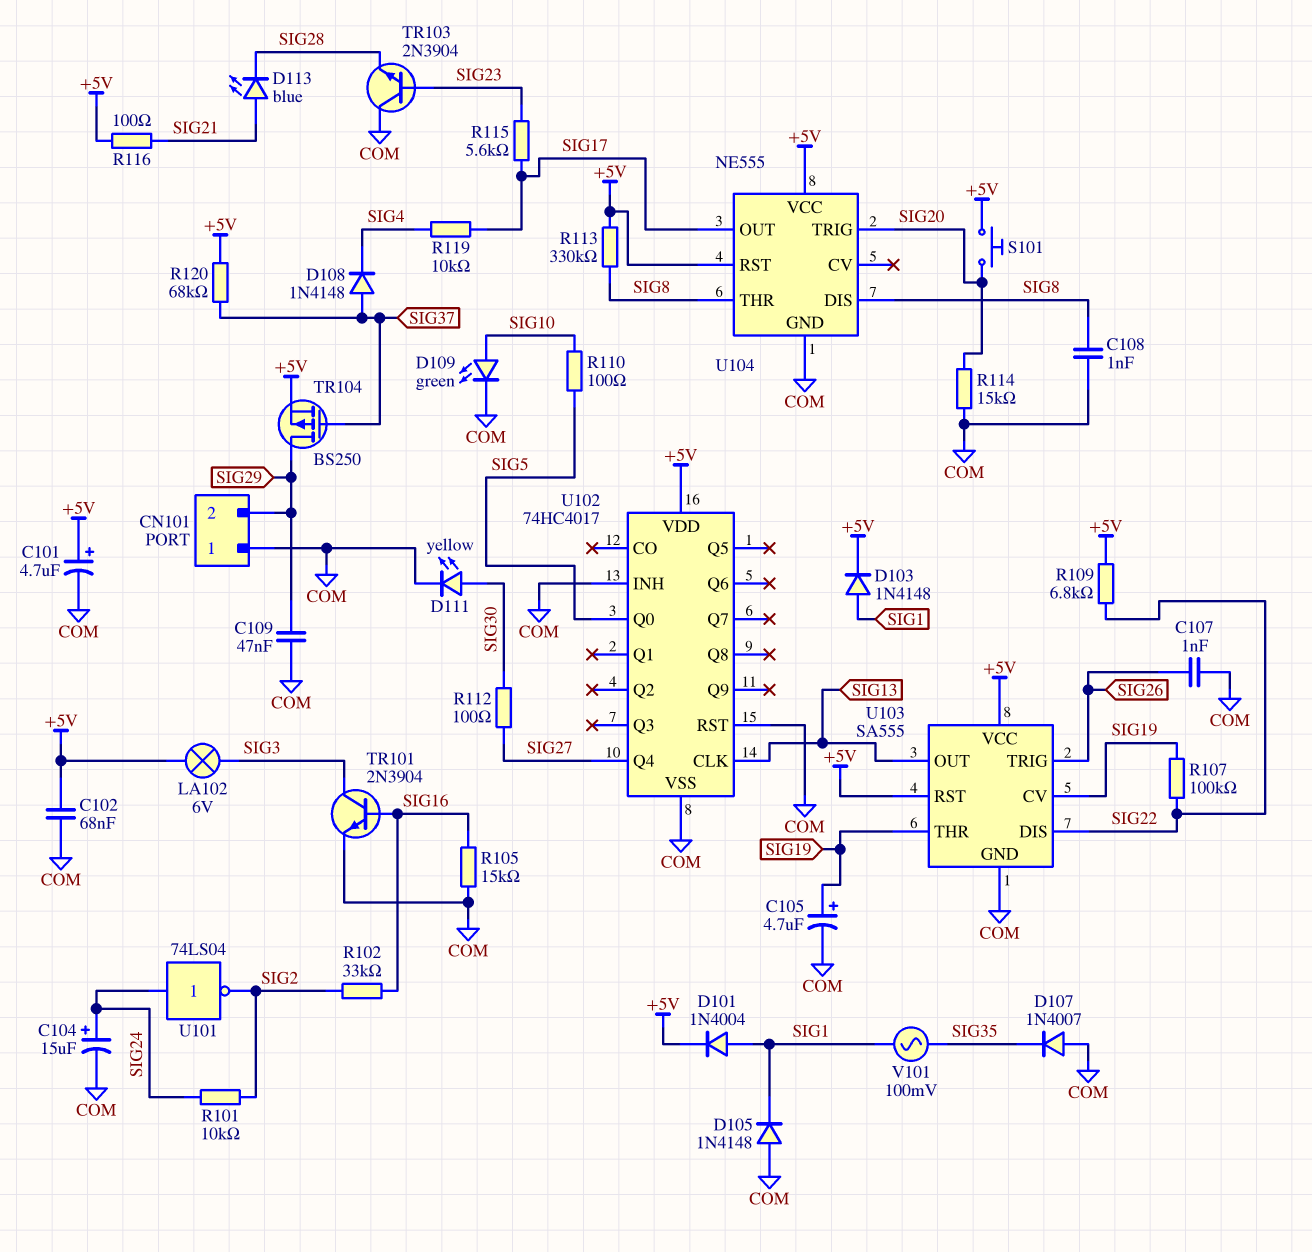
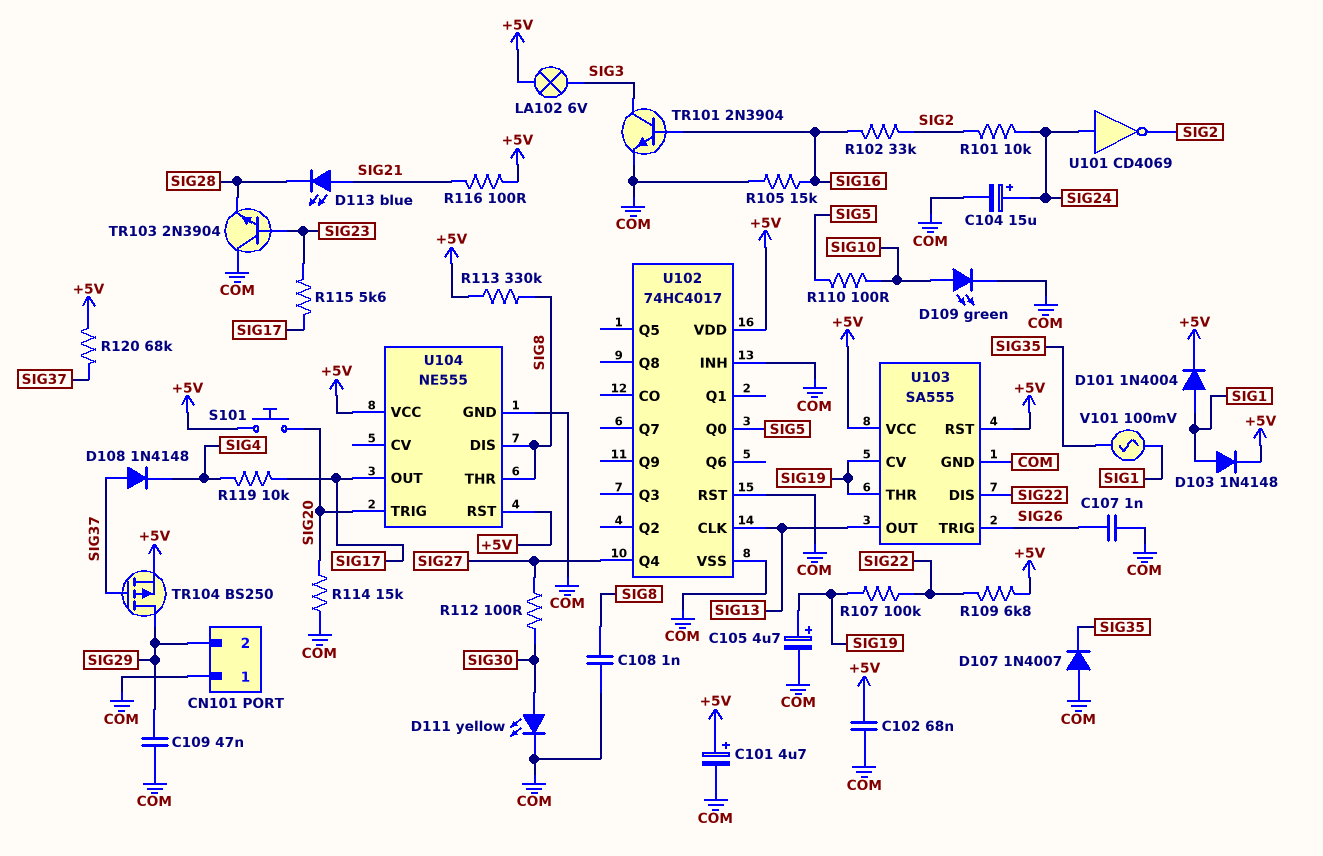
D105: diode 1N4148 (A COM, K SIG1) -> none
U101: NOT 74LS04 (in SIG24, out SIG2) -> NOT CD4069 (in SIG24, out SIG2)

